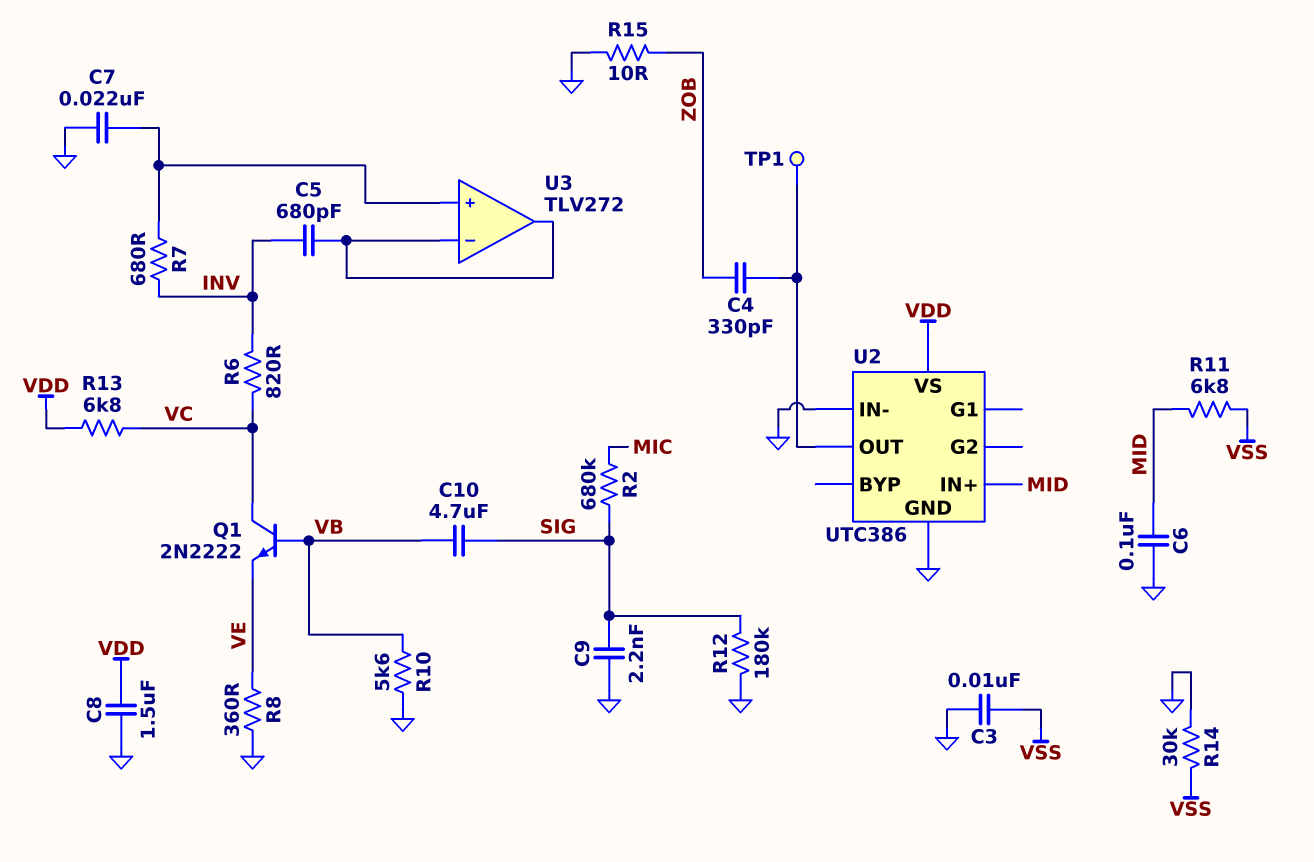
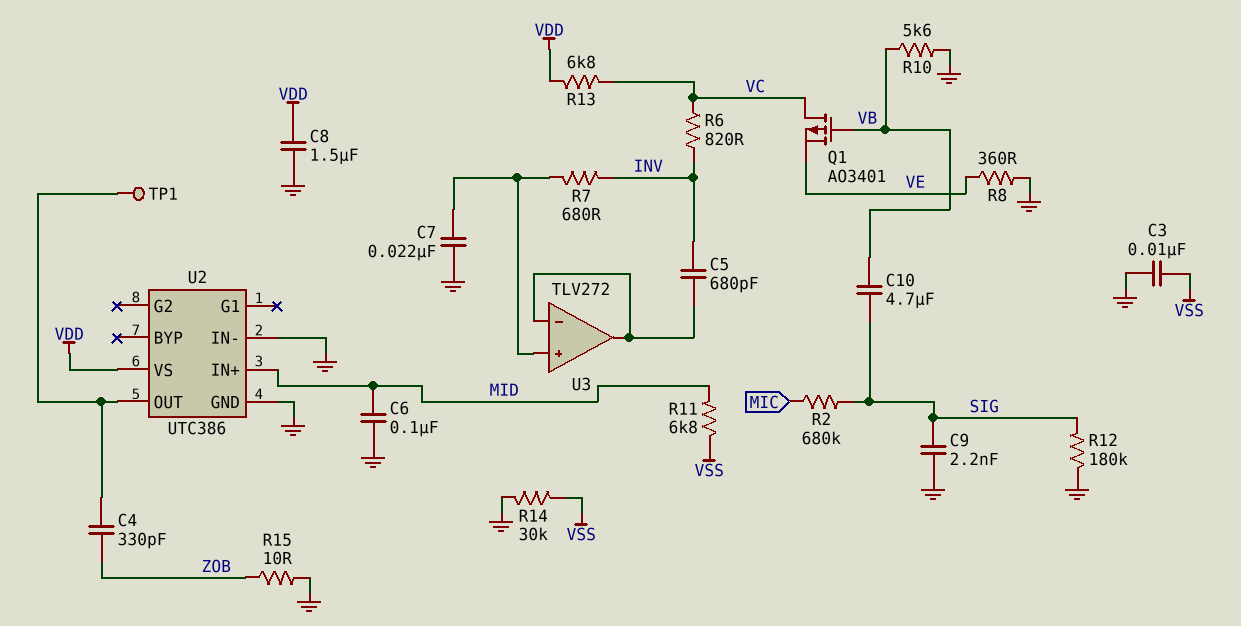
Q1: NPN 2N2222 (B VB, C VC, E VE) -> PMOS AO3401 (G VB, D VC, S VE)

